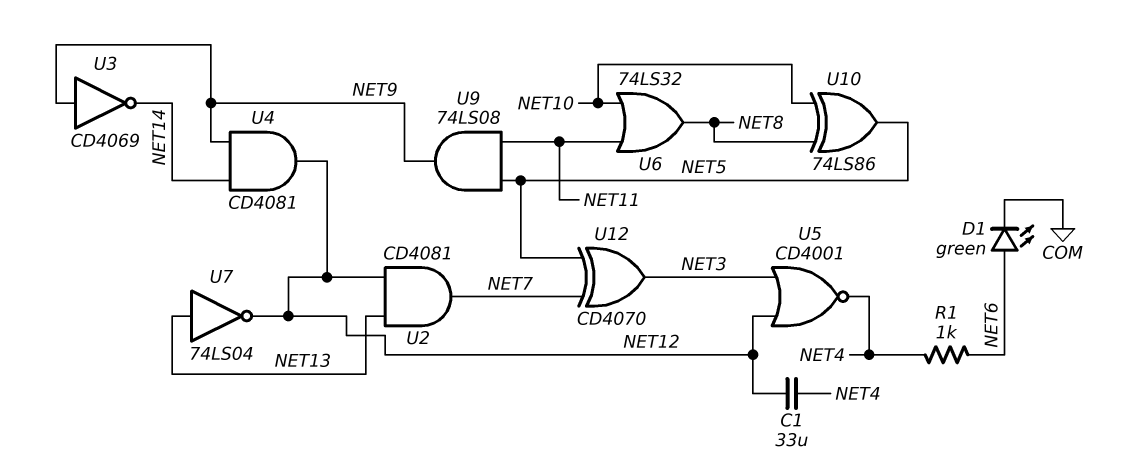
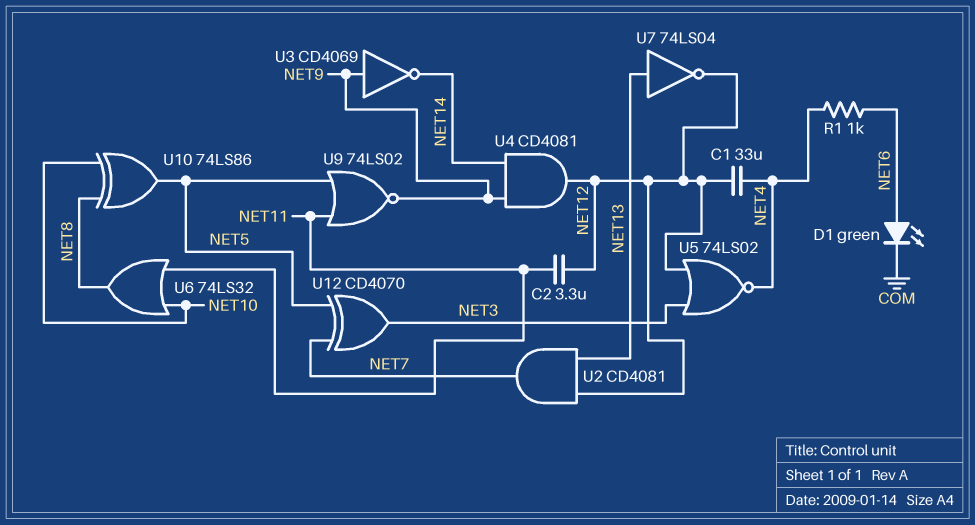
C2: none -> 3.3uF (NET11, NET12)
U5: NOR CD4001 (in NET3, in NET12, out NET4) -> NOR 74LS02 (in NET3, in NET12, out NET4)
U9: AND 74LS08 (in NET5, in NET11, out NET9) -> NOR 74LS02 (in NET5, in NET11, out NET9)

